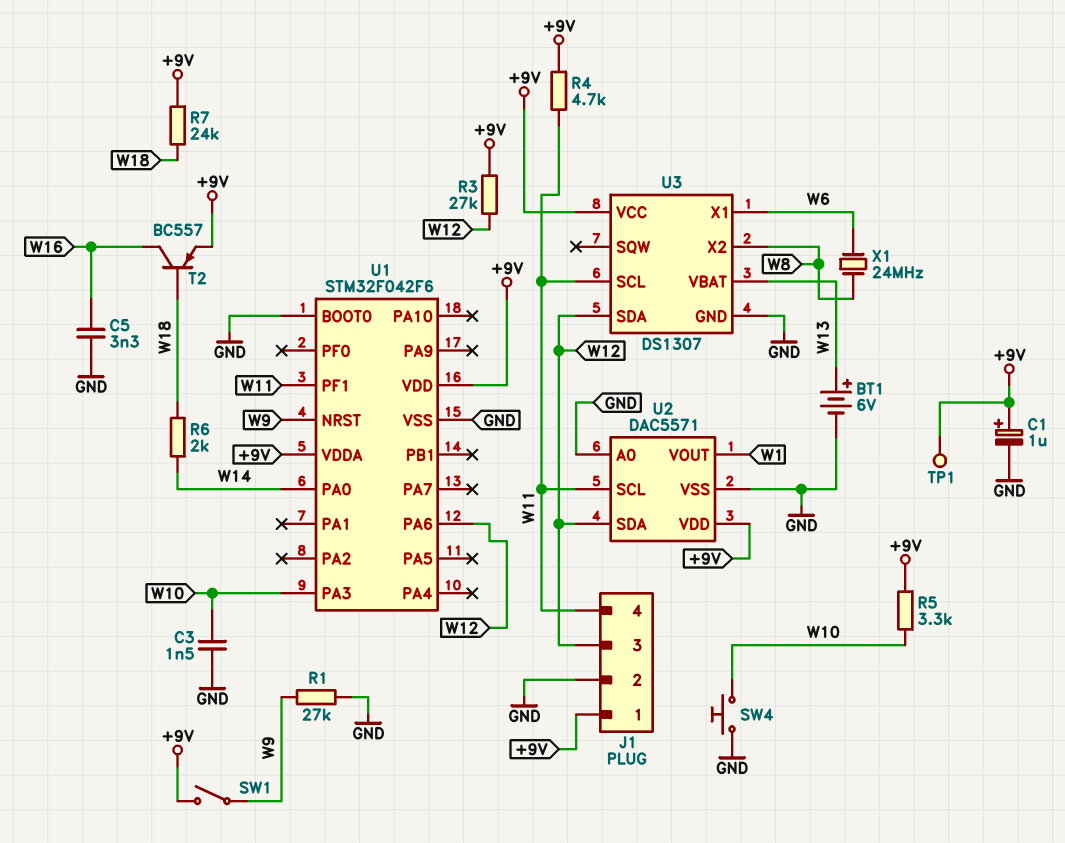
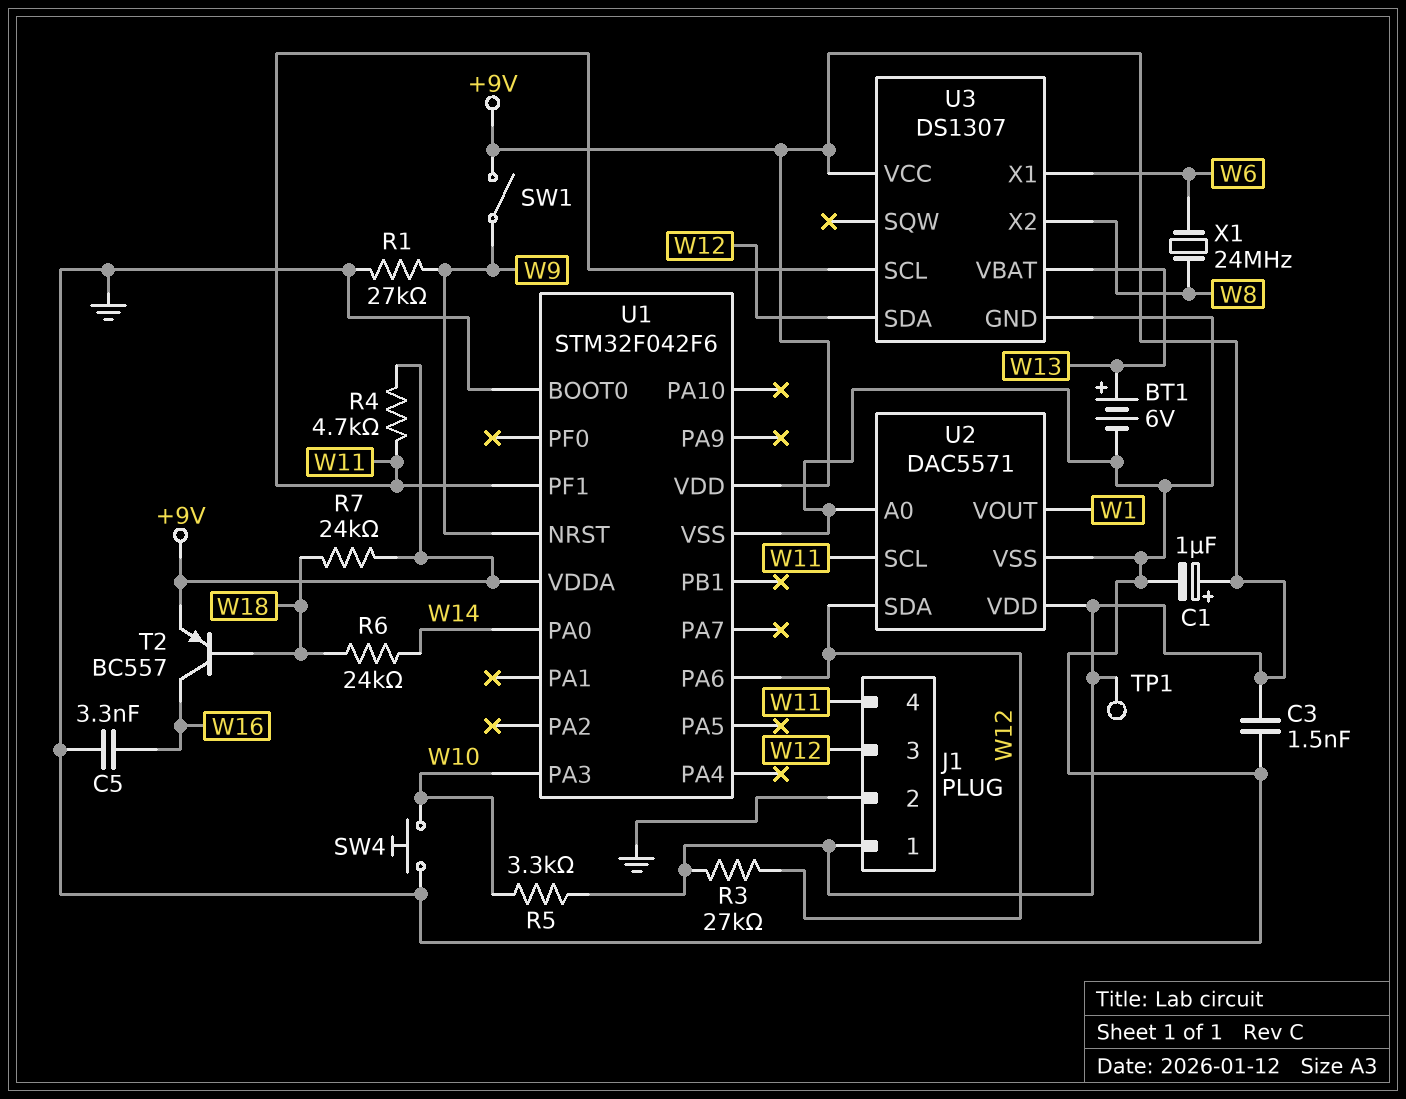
C3: 1.5nF (GND, W10) -> 1.5nF (+9V, GND)
R6: 2k (W14, W18) -> 24k (W14, W18)

